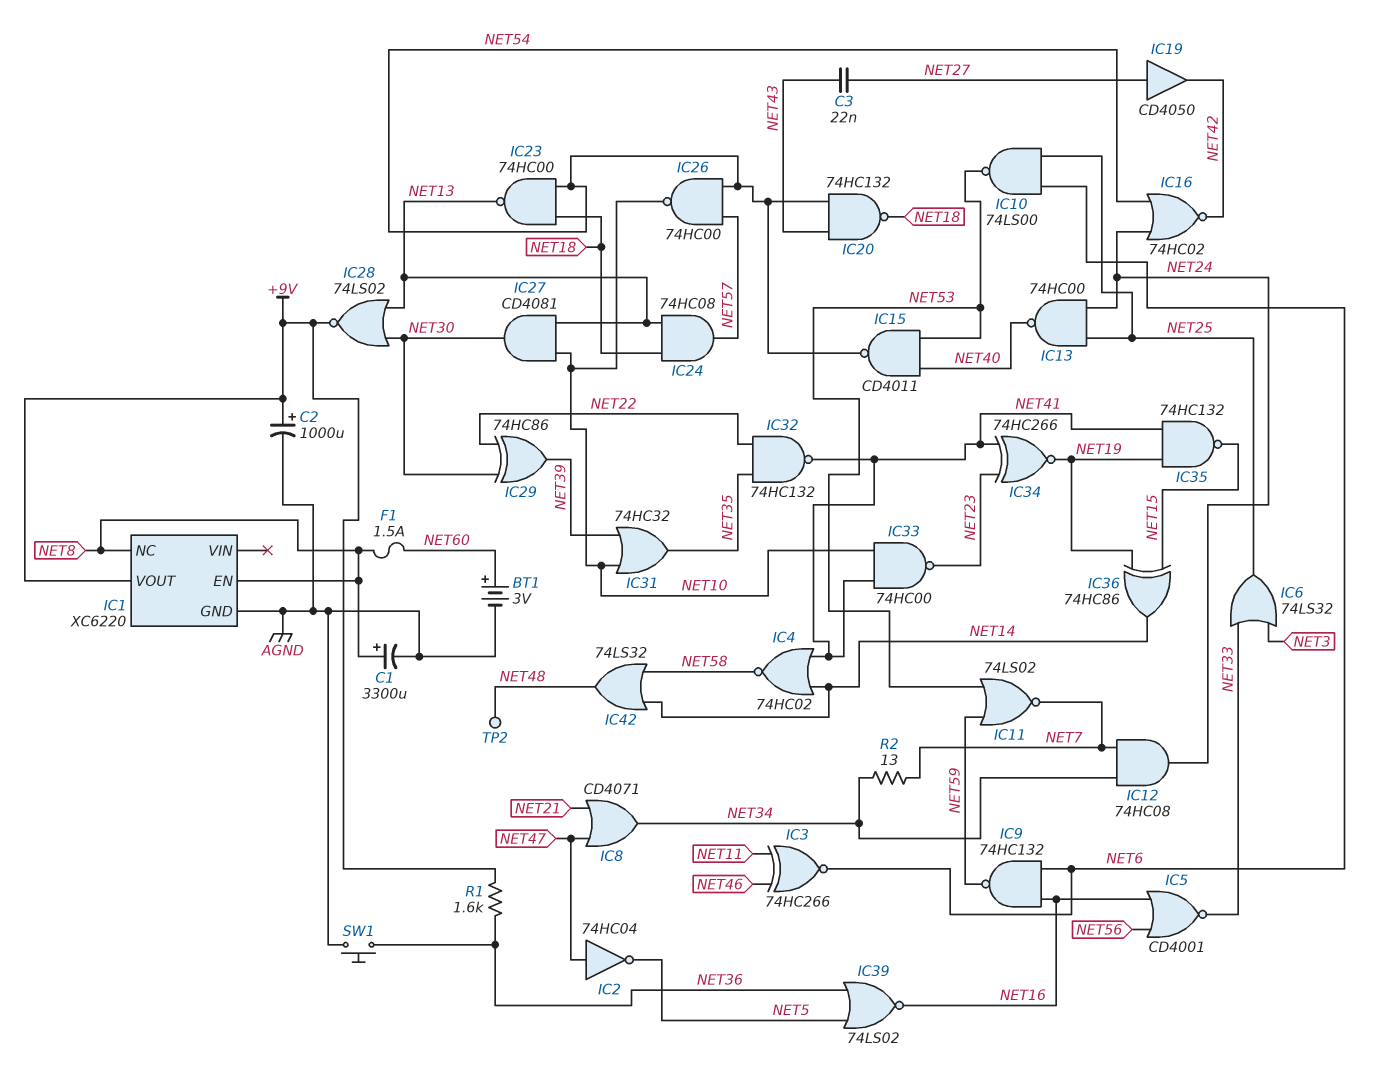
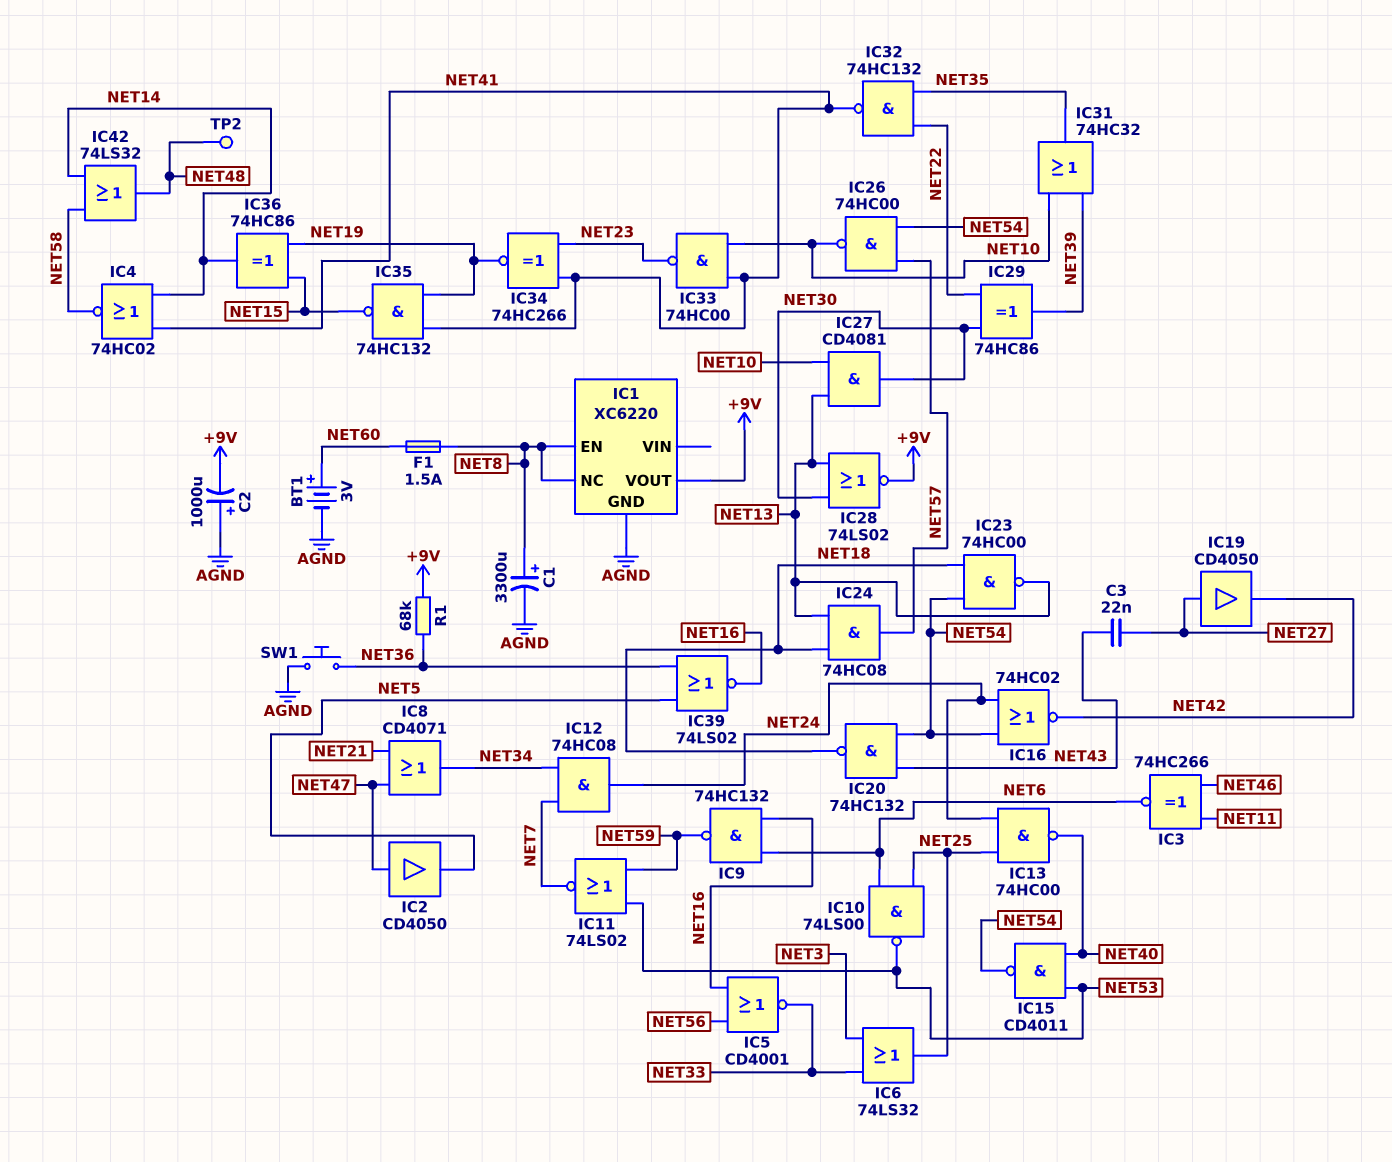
C2: 1000uF (plus +9V, minus AGND) -> 1000uF (plus AGND, minus +9V)
IC2: NOT 74HC04 (in NET47, out NET5) -> buffer CD4050 (in NET47, out NET5)
R1: 1.6k (+9V, NET36) -> 68k (+9V, NET36)
R2: 13 (NET7, NET34) -> none

